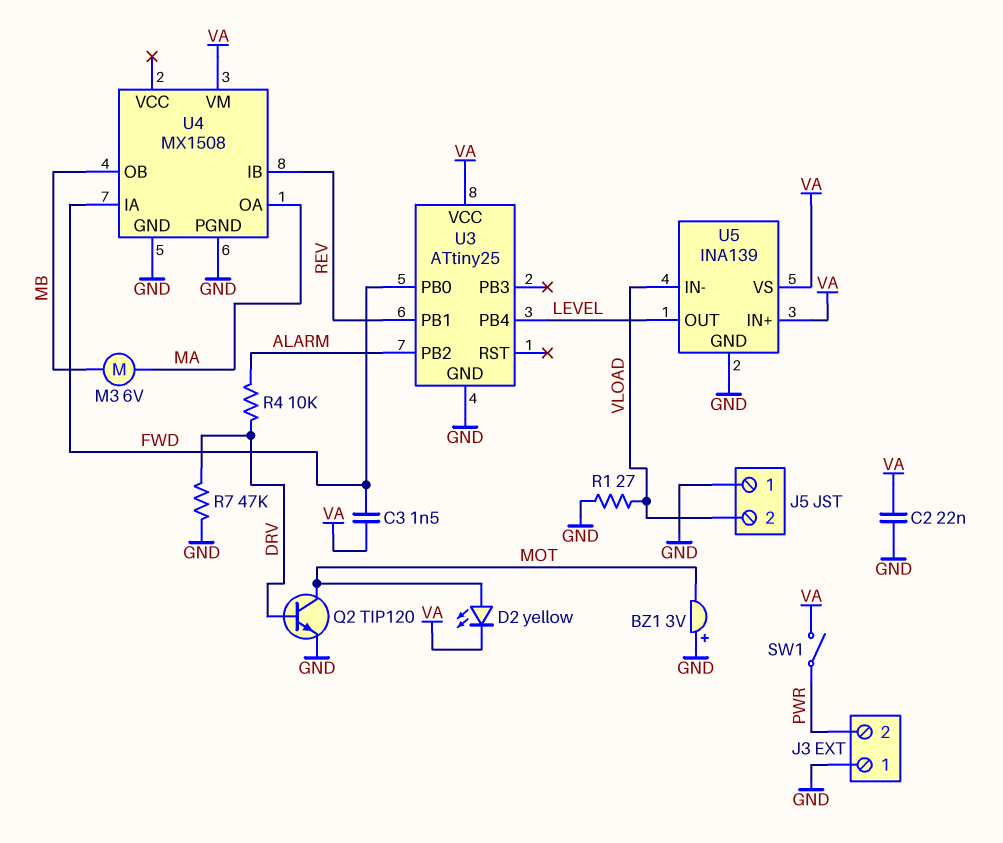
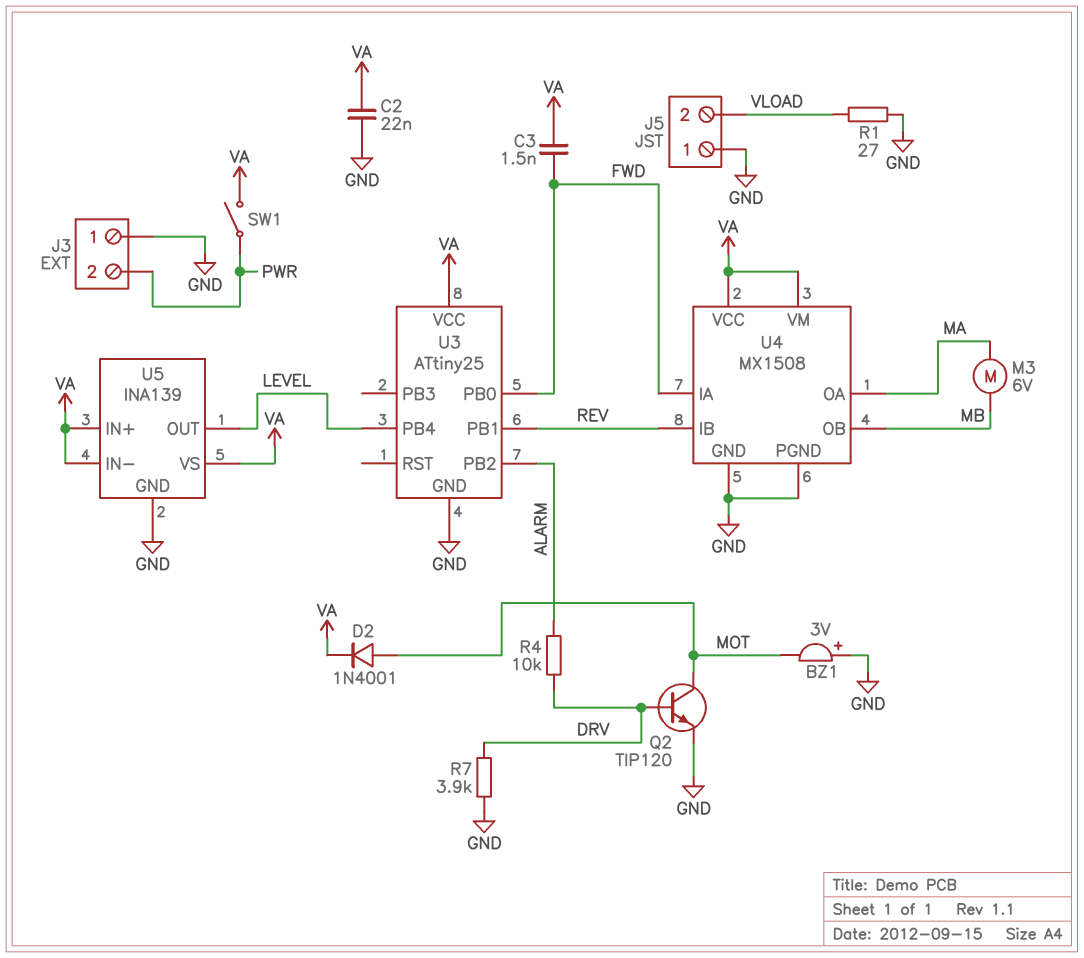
D2: LED yellow (A MOT, K VA) -> diode 1N4001 (A MOT, K VA)
R7: 47k (DRV, GND) -> 3.9k (DRV, GND)
U4 pin VCC: none -> VA
U5 pin IN-: VLOAD -> VA

